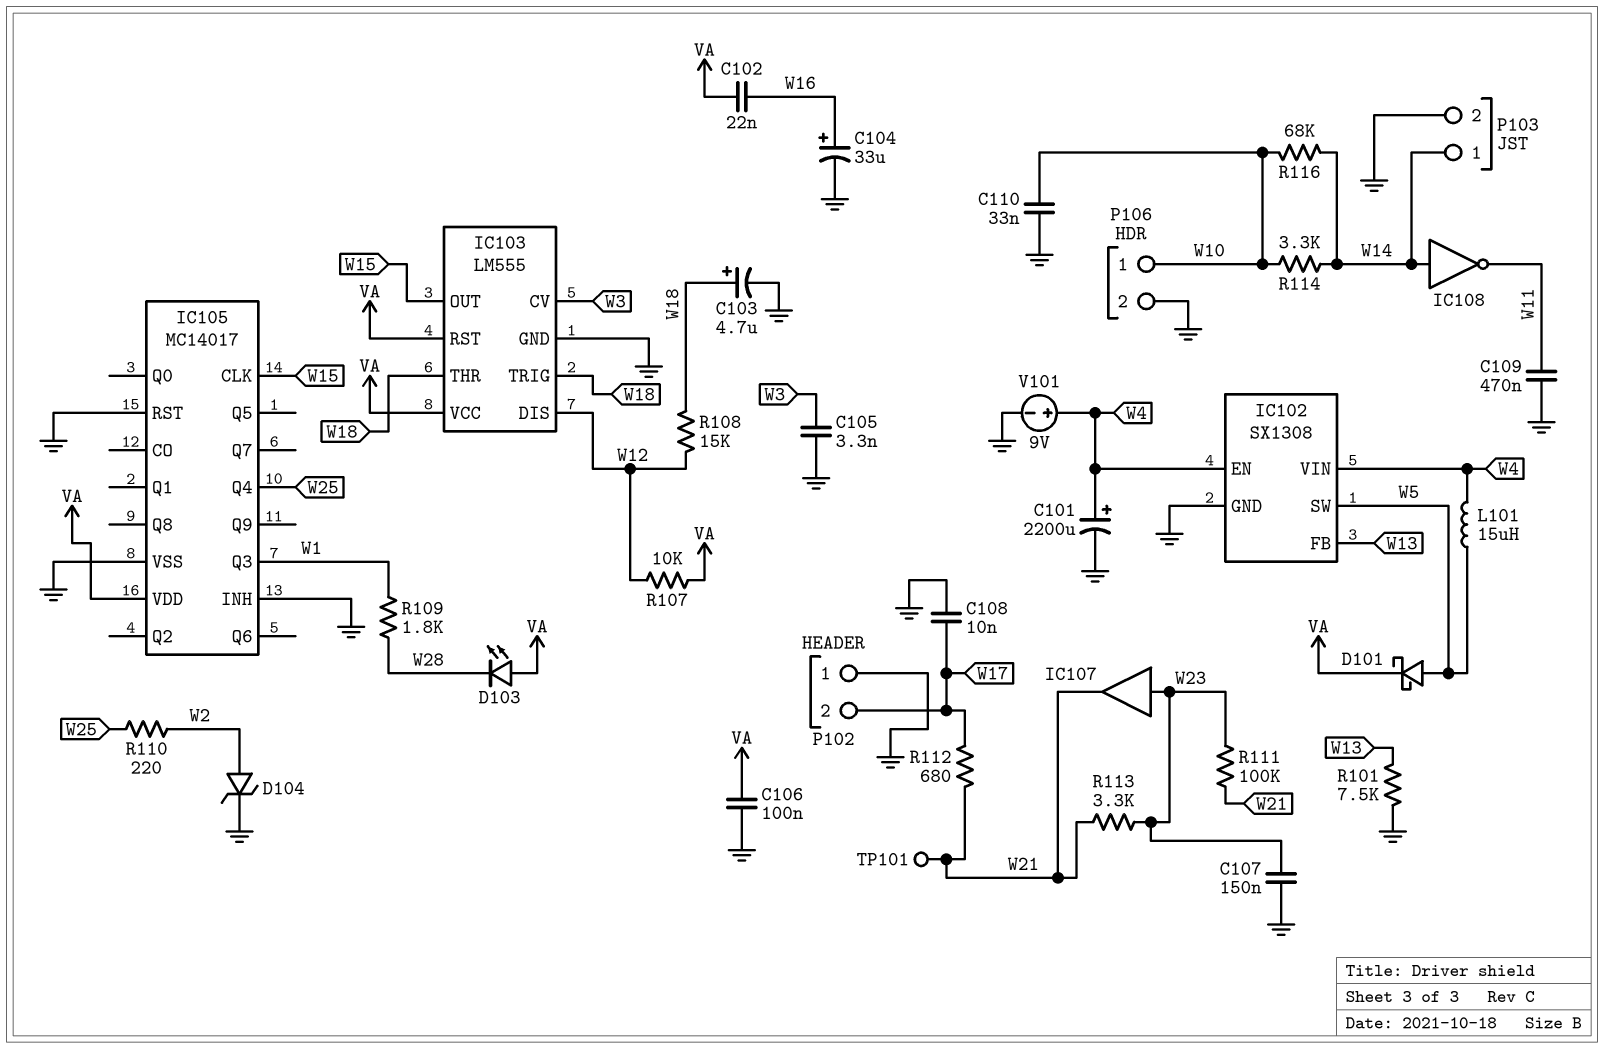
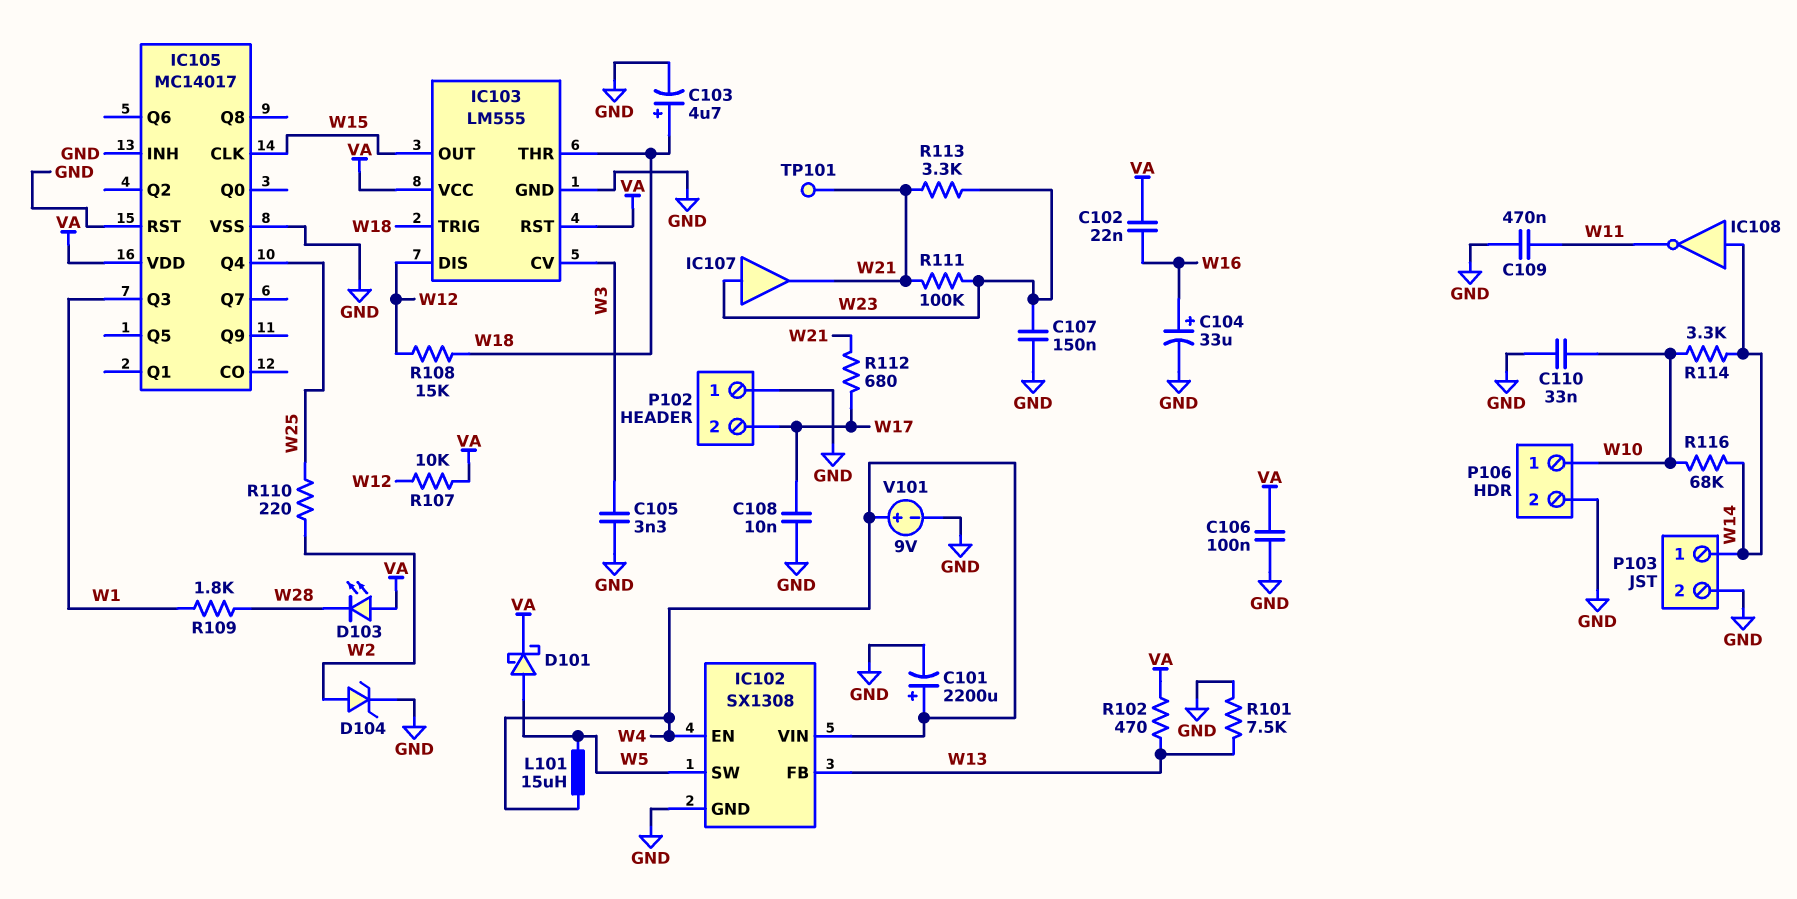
R102: none -> 470 (VA, W13)

